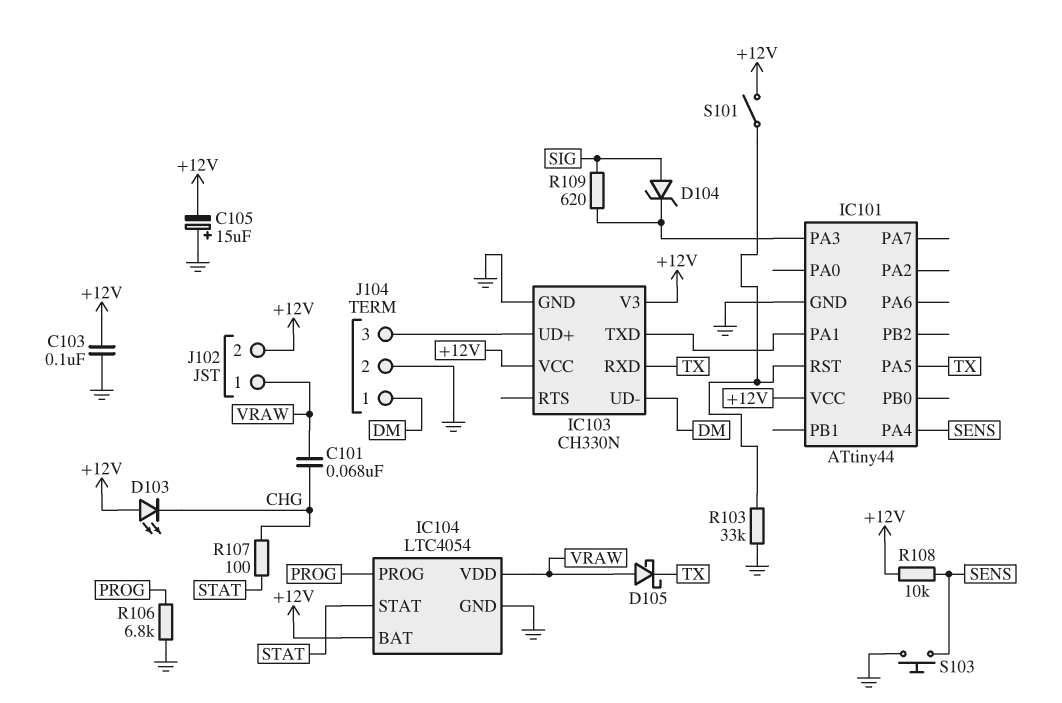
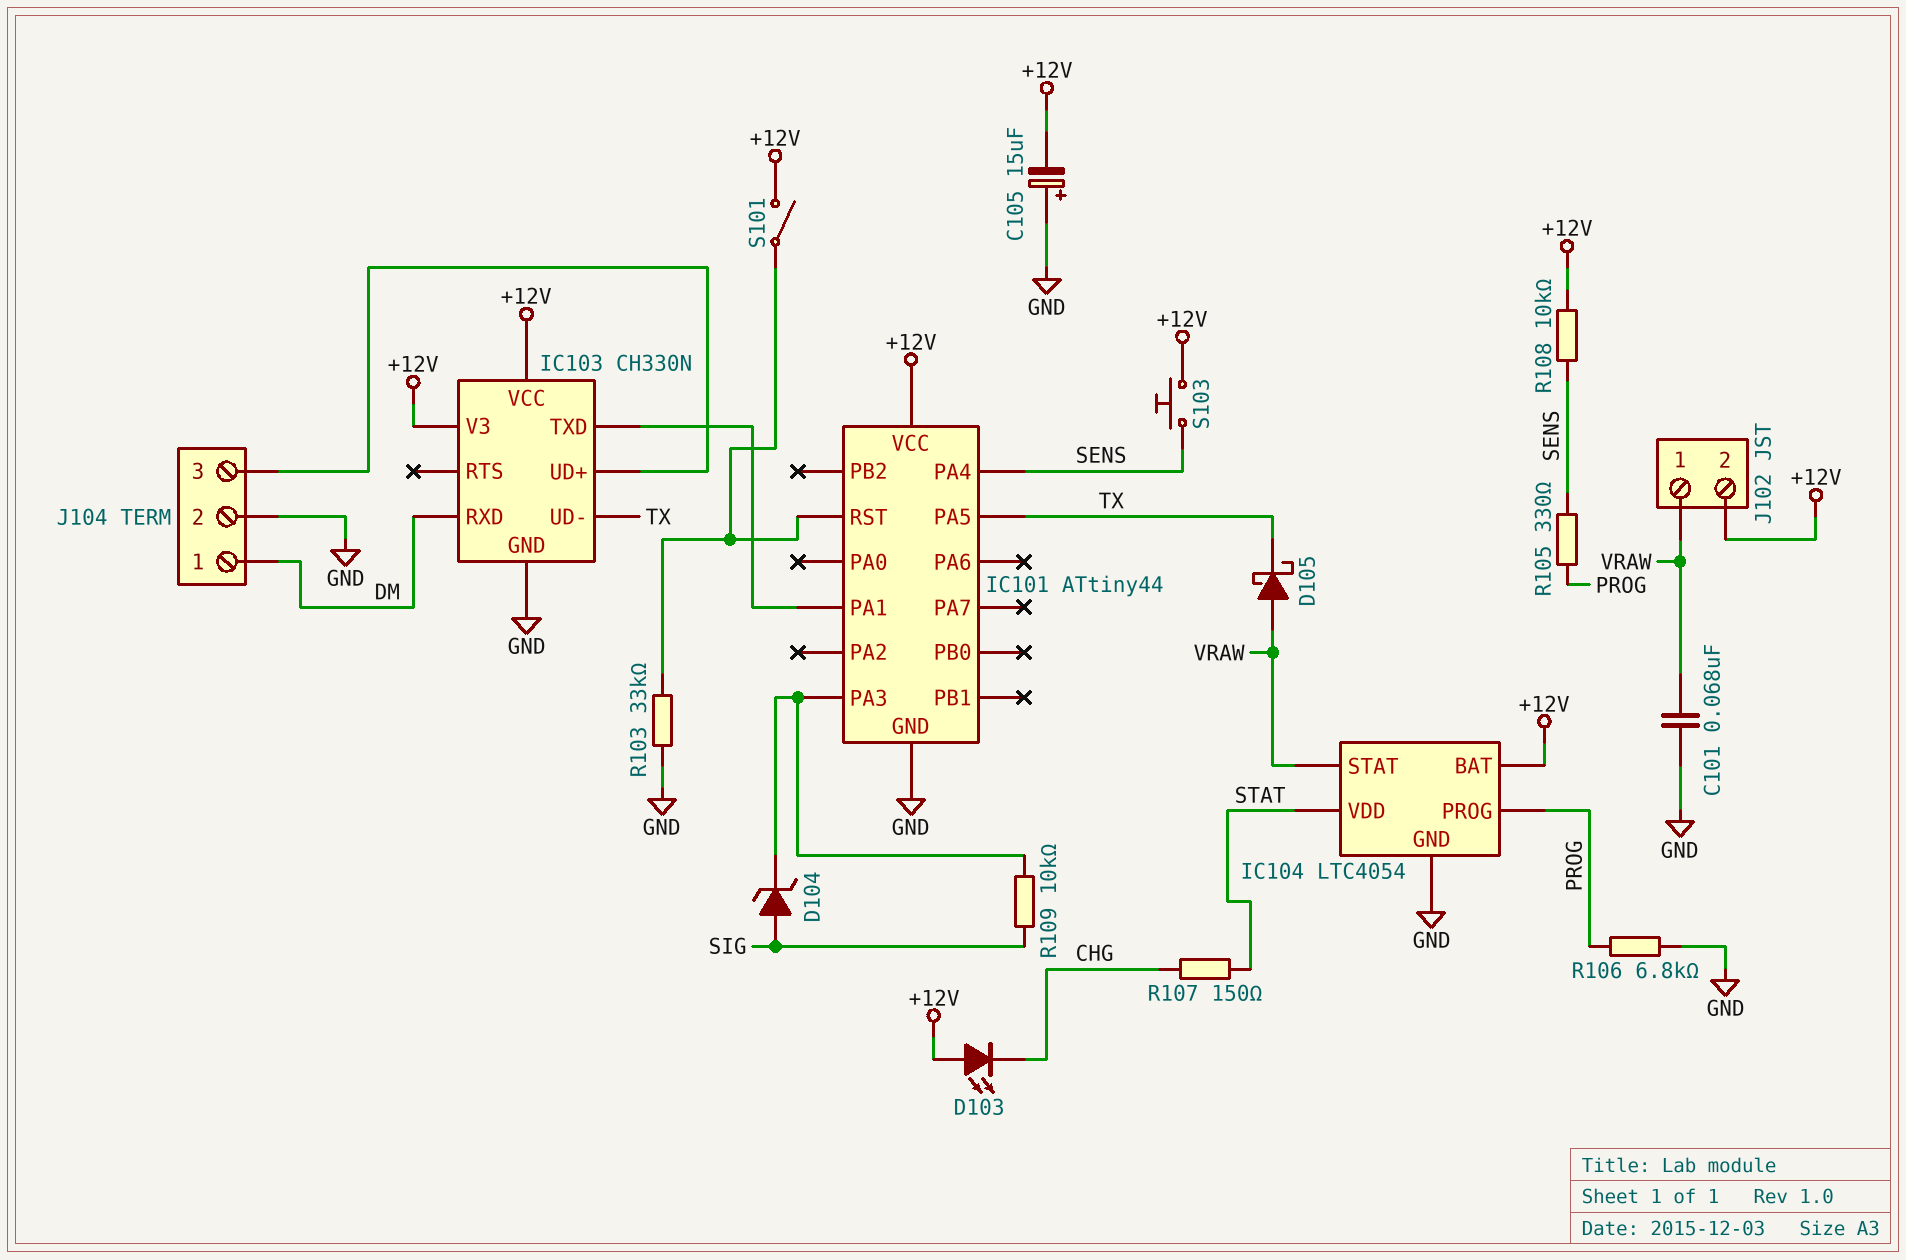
C101: 68nF (CHG, VRAW) -> 68nF (GND, VRAW)
C103: 100nF (+12V, GND) -> none
IC103 pin RXD: TX -> DM
IC103 pin UD-: DM -> TX
IC104 pin STAT: STAT -> VRAW
IC104 pin VDD: VRAW -> STAT
R105: none -> 330 (PROG, SENS)
R107: 100 (CHG, STAT) -> 150 (CHG, STAT)
R109: 620 (IC101/PA3, SIG) -> 10k (IC101/PA3, SIG)
S103: button (GND, SENS) -> button (+12V, SENS)

